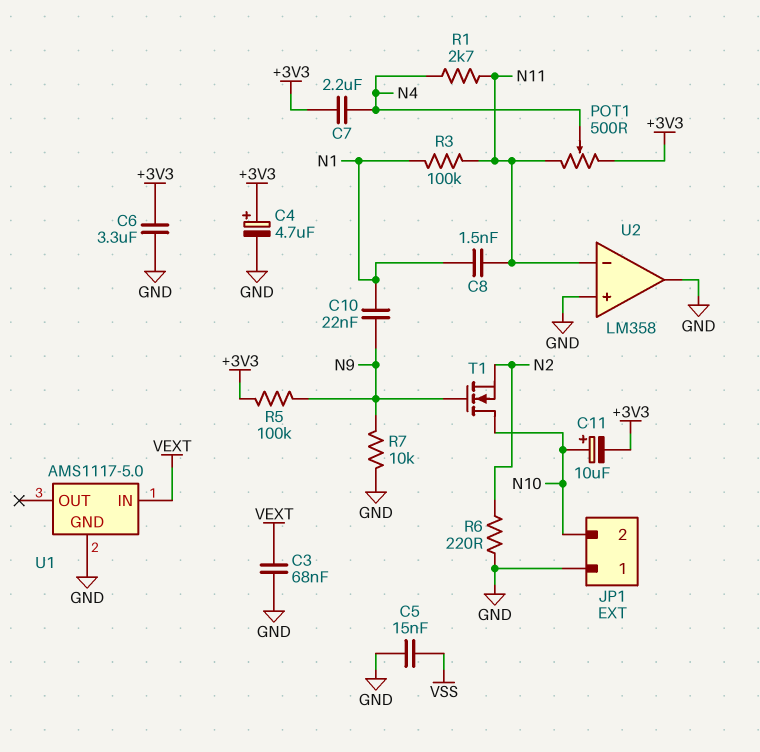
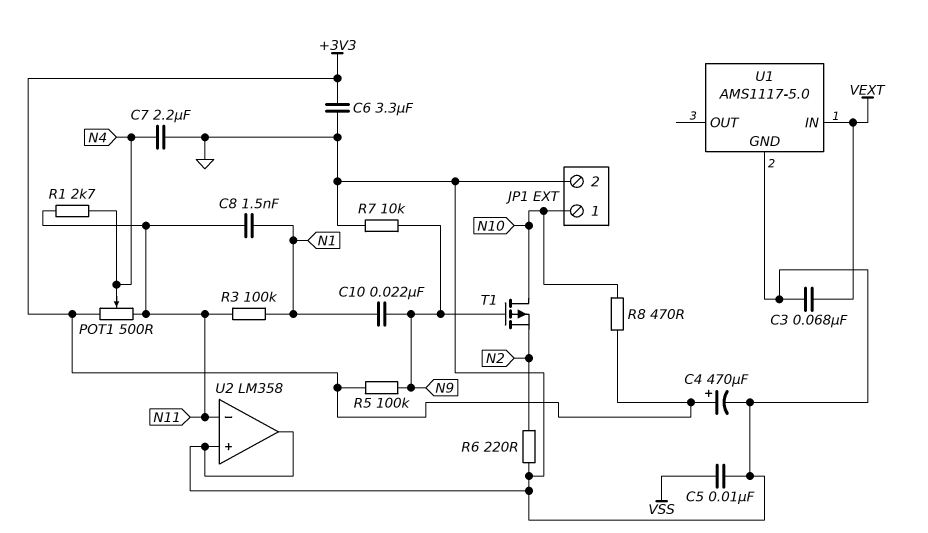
C4: 4.7uF (plus +3V3, minus GND) -> 470uF (plus +3V3, minus GND)
C5: 15nF (GND, VSS) -> 10nF (GND, VSS)
C7: 2.2uF (+3V3, N4) -> 2.2uF (GND, N4)
C11: 10uF (plus N10, minus +3V3) -> none
JP1 pin 1: GND -> N10
JP1 pin 2: N10 -> GND
R8: none -> 470 (+3V3, N10)
T1: NMOS (G N9, D N10, S N2) -> PMOS (G N9, D N10, S N2)

